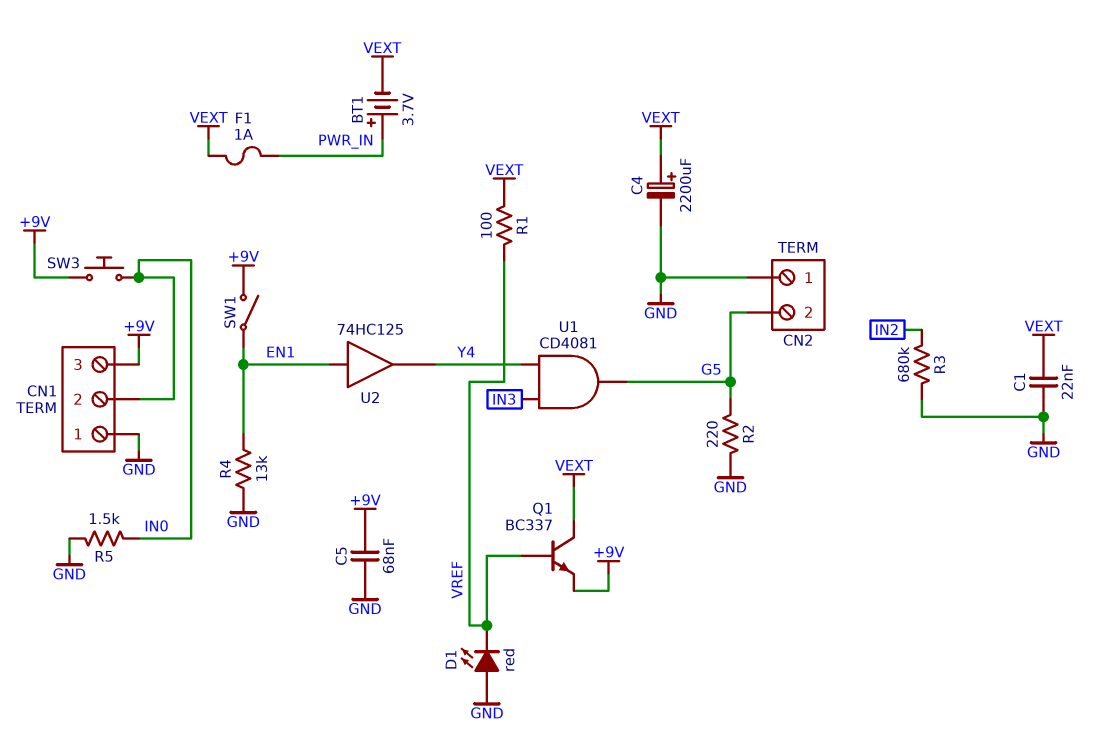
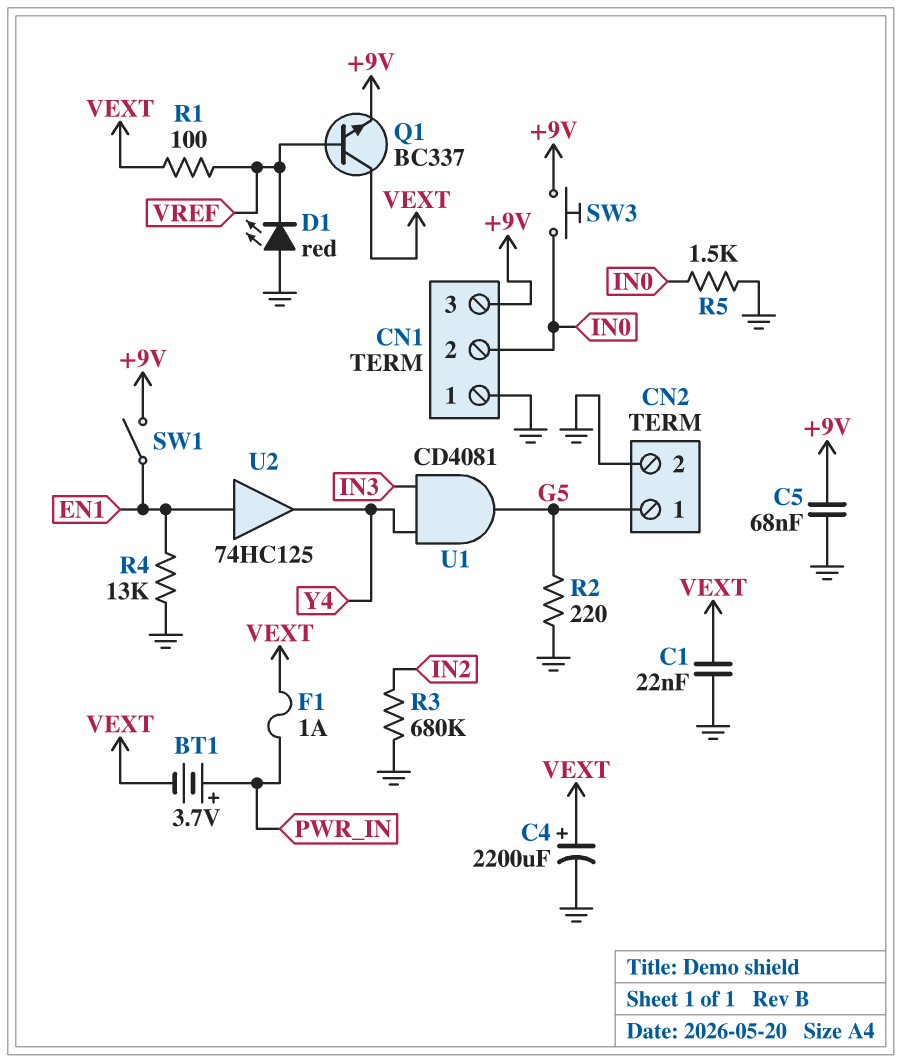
CN2 pin 1: GND -> G5
CN2 pin 2: G5 -> GND

